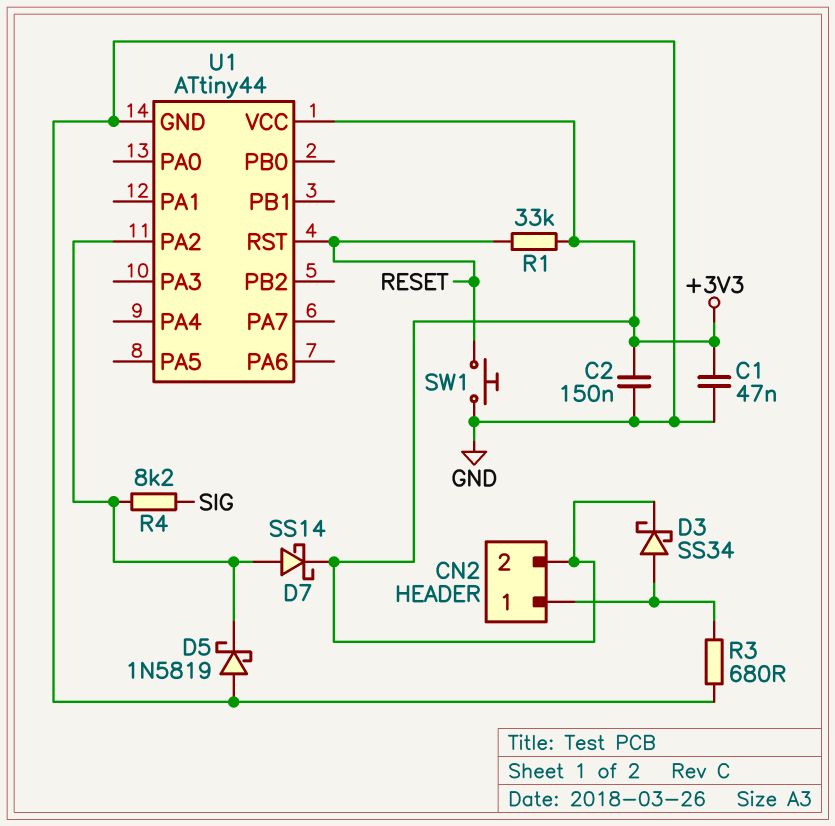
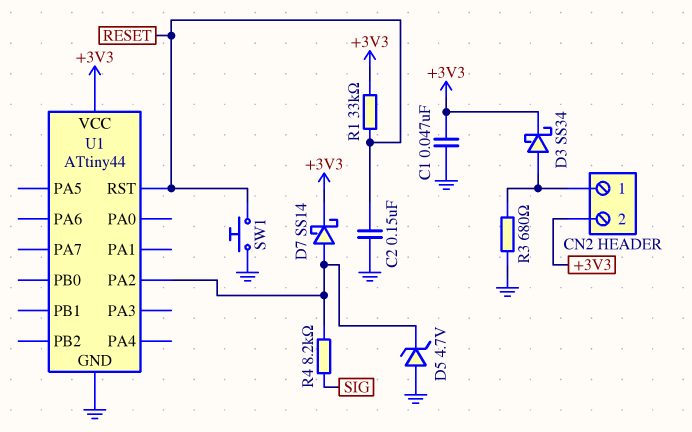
C2: 150nF (+3V3, GND) -> 150nF (GND, RESET)
D5: schottky 1N5819 (A GND, K U1/PA2) -> zener 4.7V (A GND, K U1/PA2)

